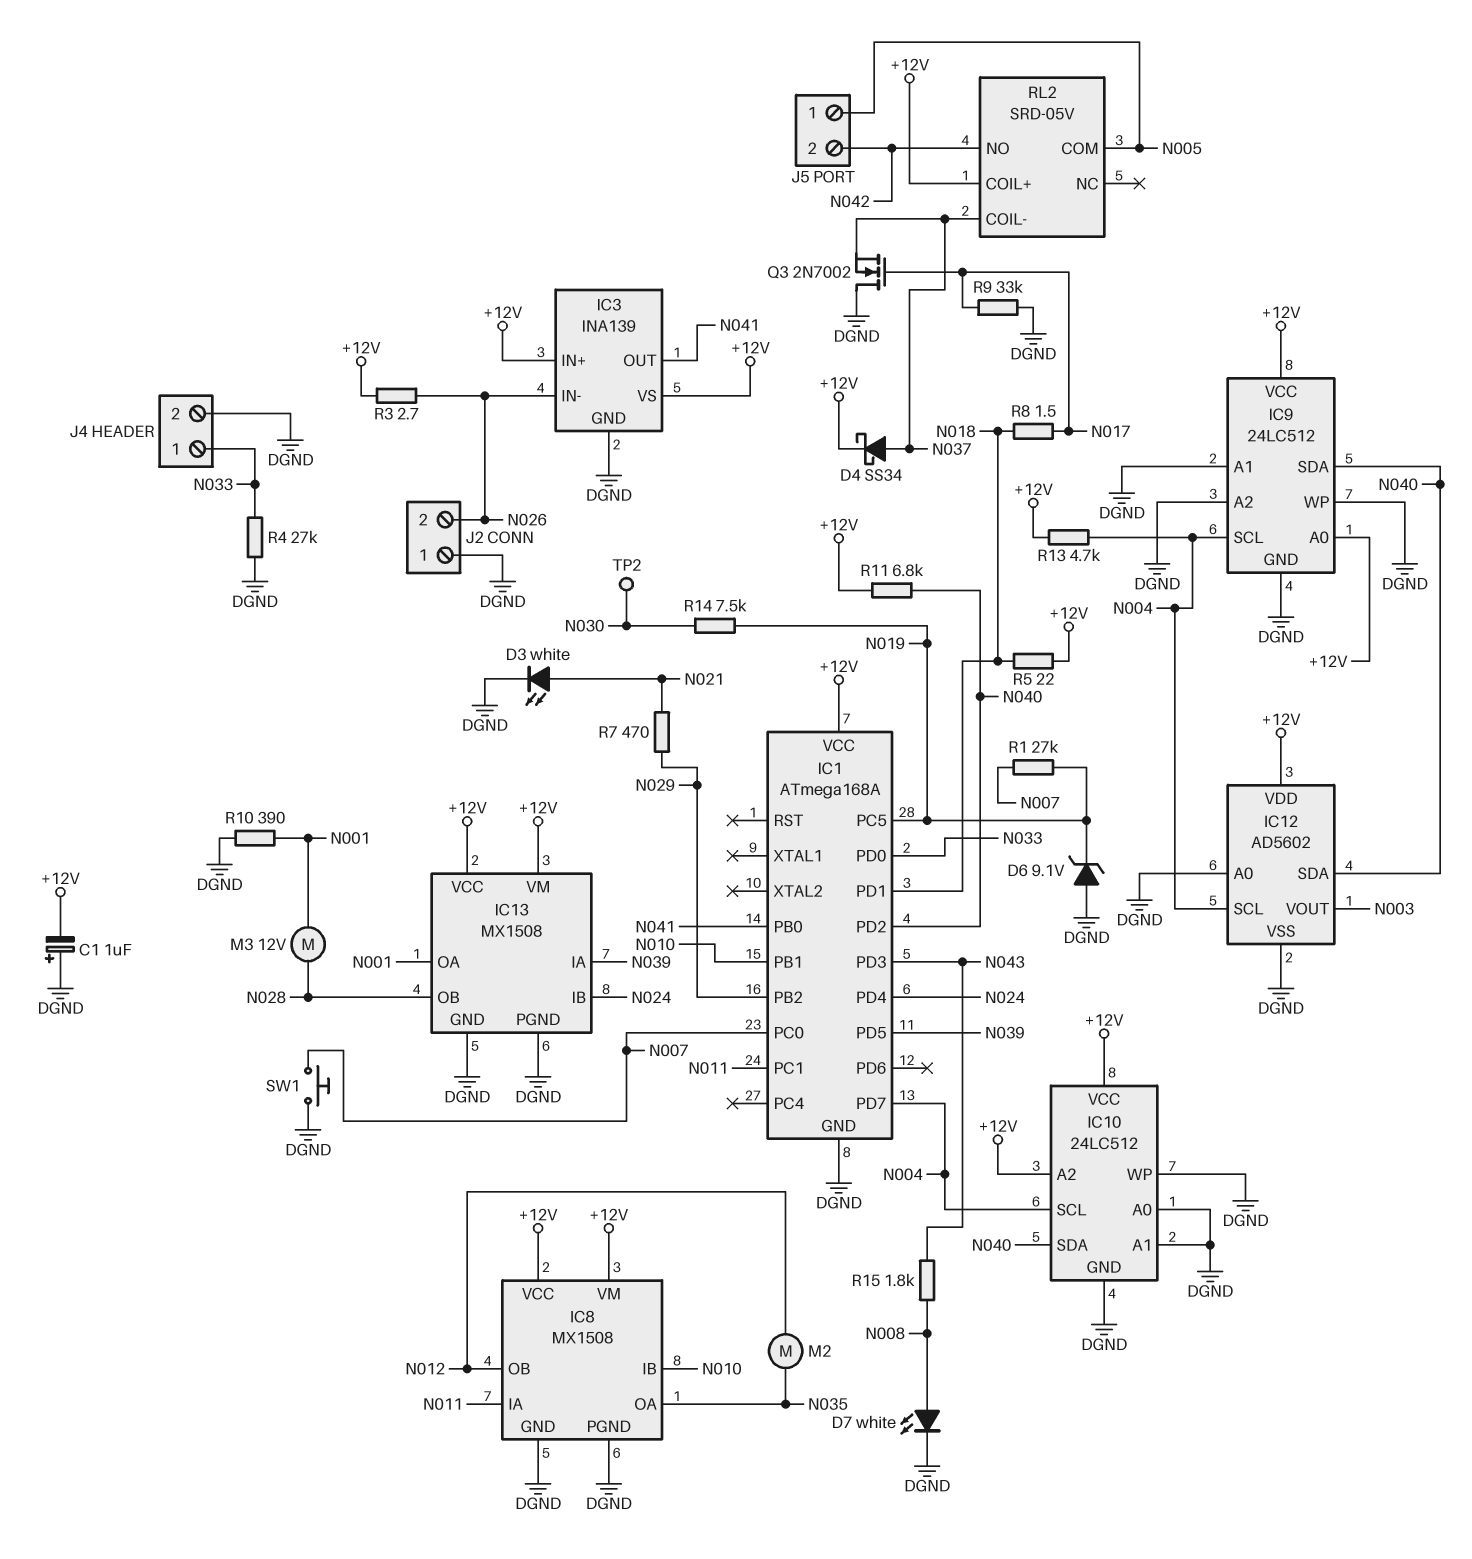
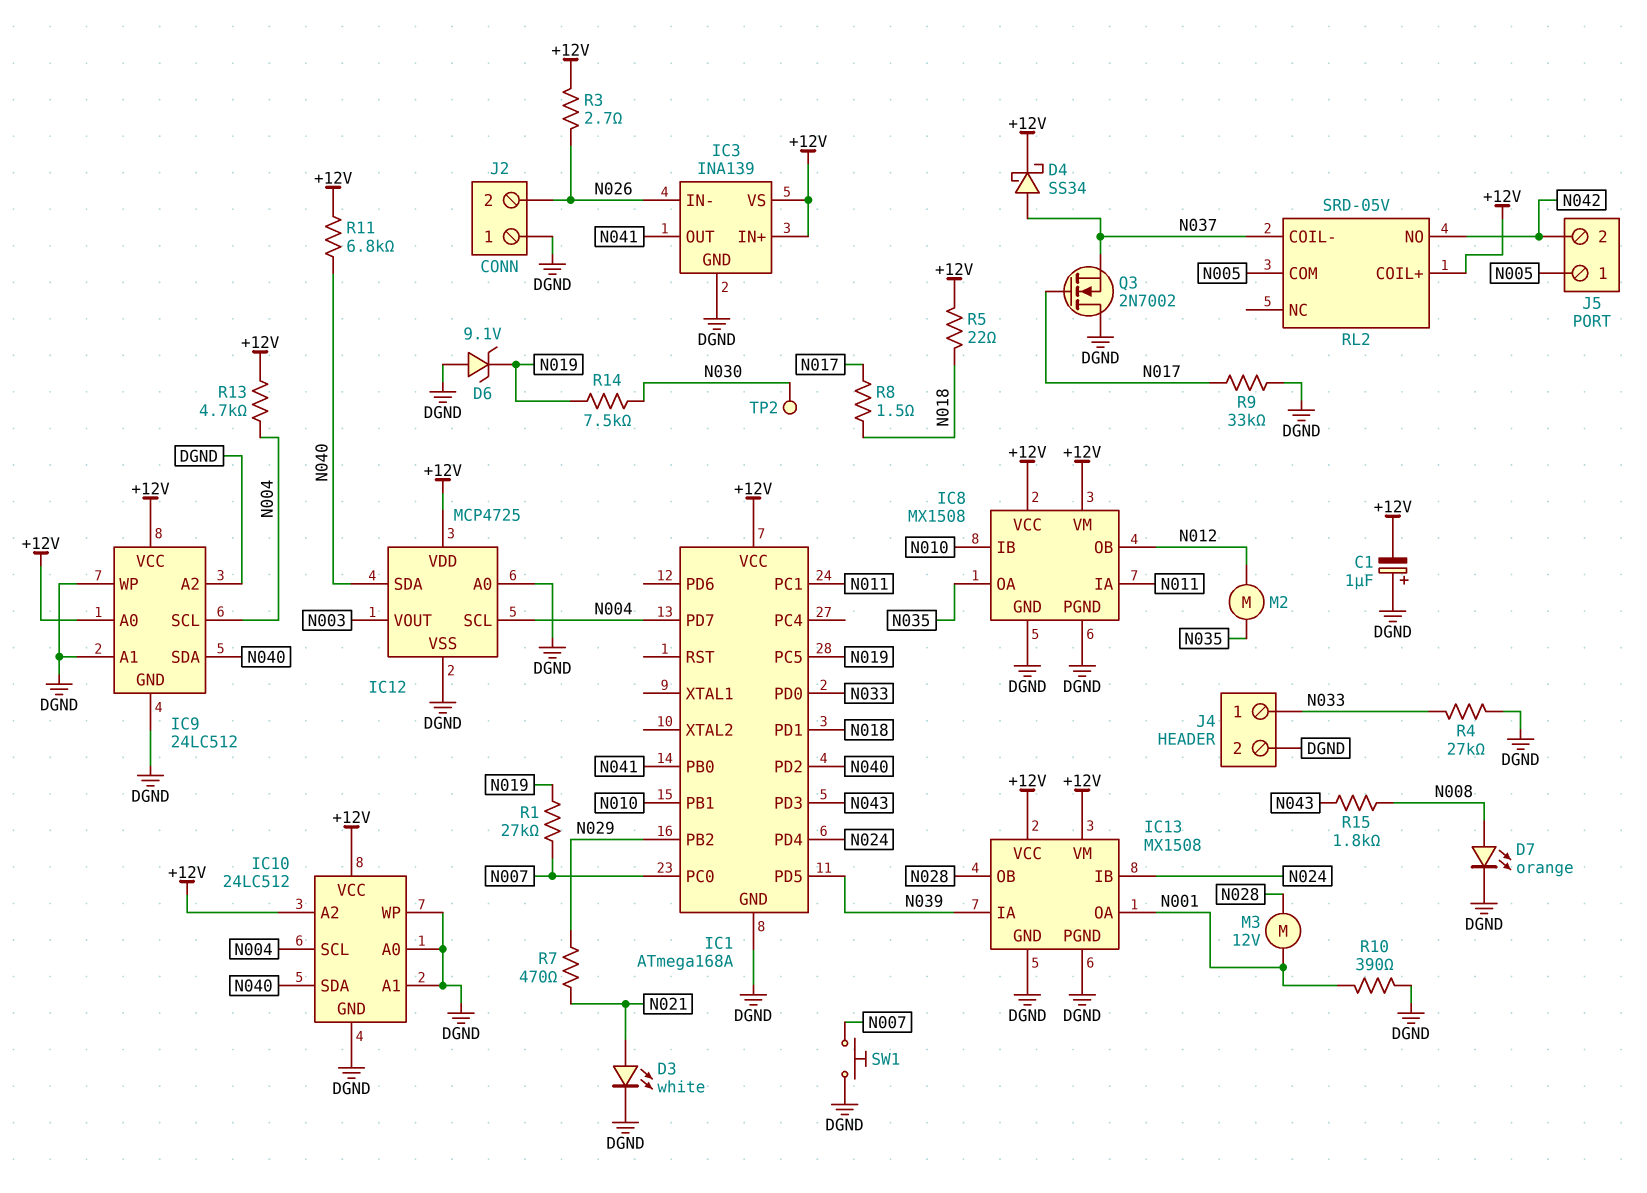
D7: LED white (A N008, K DGND) -> LED orange (A N008, K DGND)
IC12: AD5602 -> MCP4725

